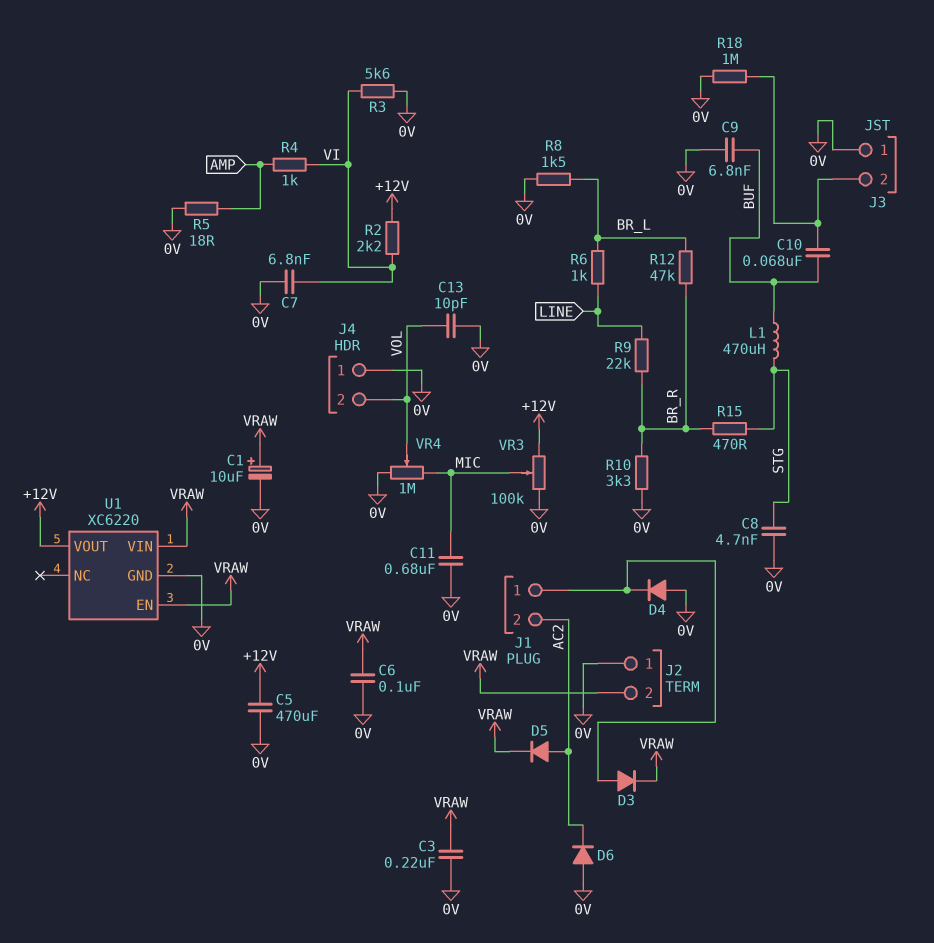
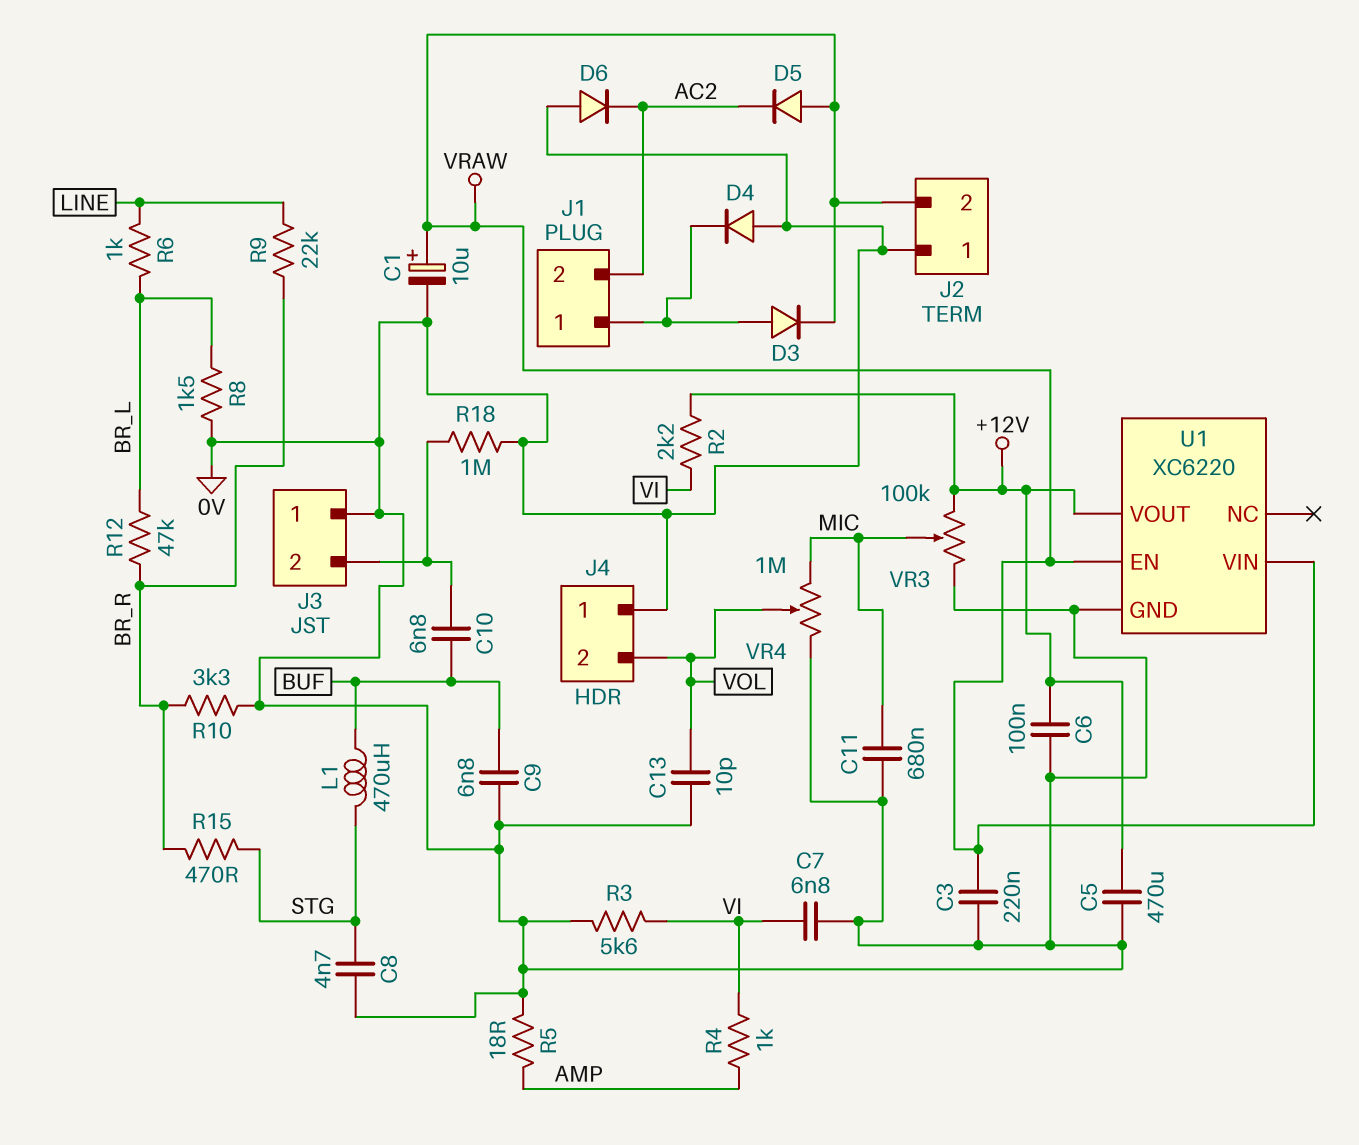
C6: 100nF (0V, VRAW) -> 100nF (+12V, 0V)
C10: 68nF (BUF, J3/2) -> 6.8nF (BUF, J3/2)
D5: diode (A AC2, K VRAW) -> diode (A VRAW, K AC2)

